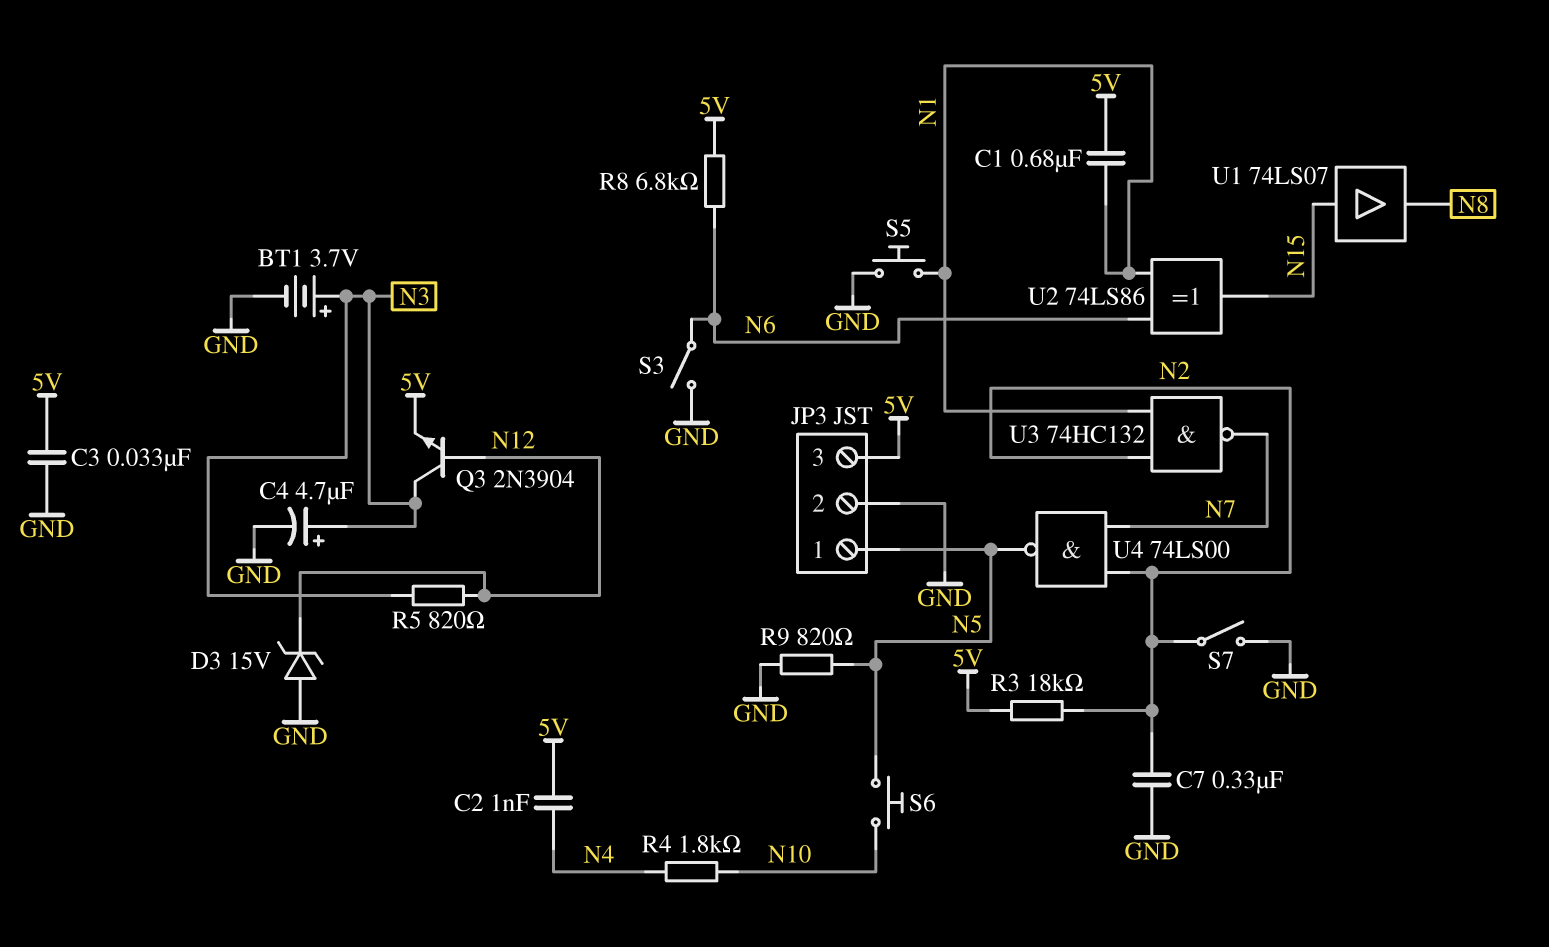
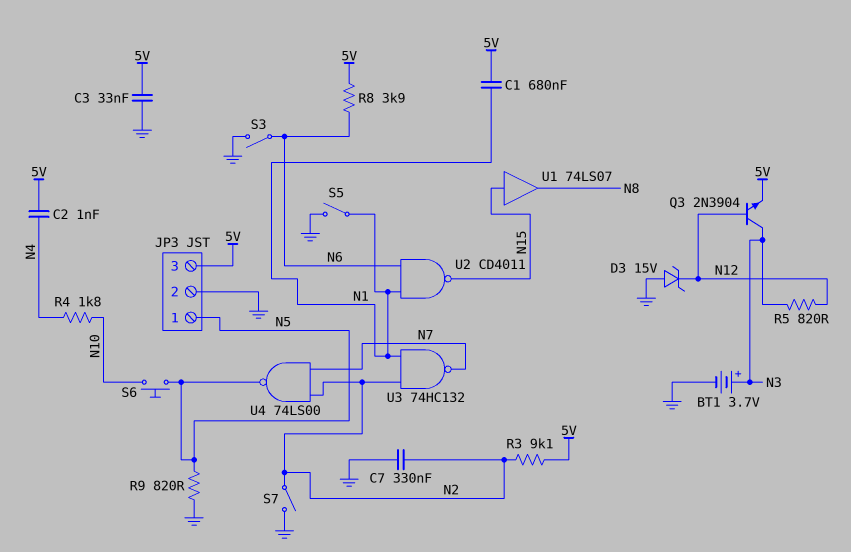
C4: 4.7uF (plus N3, minus GND) -> none
R3: 18k (5V, N2) -> 9.1k (5V, N2)
R8: 6.8k (5V, N6) -> 3.9k (5V, N6)
S5: button (GND, N1) -> switch (GND, N1)
U2: XOR 74LS86 (in N1, in N6, out N15) -> NAND CD4011 (in N1, in N6, out N15)

